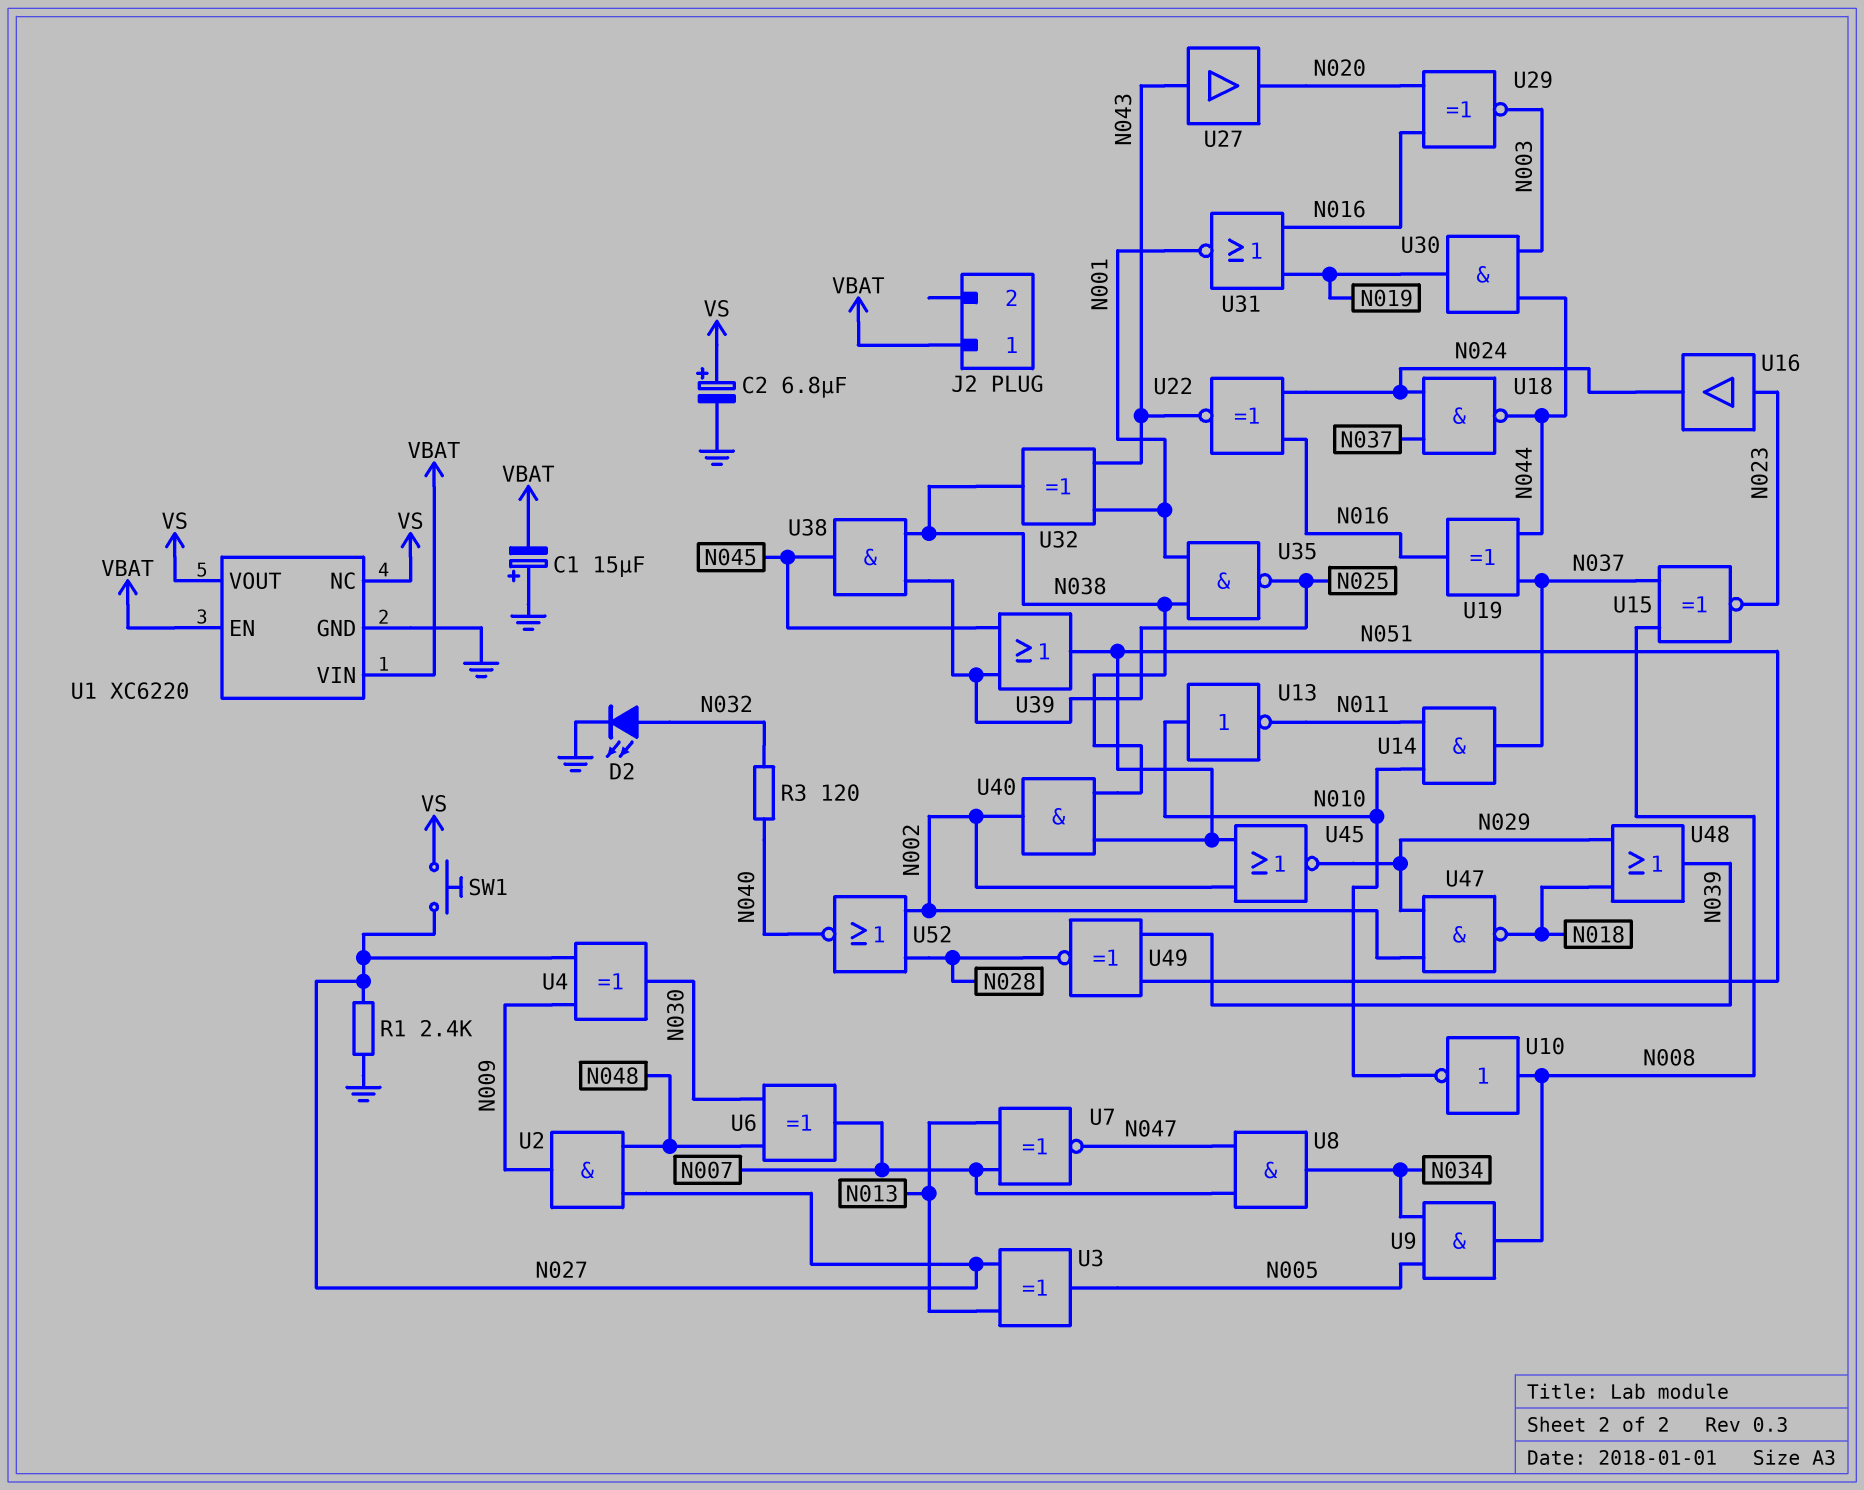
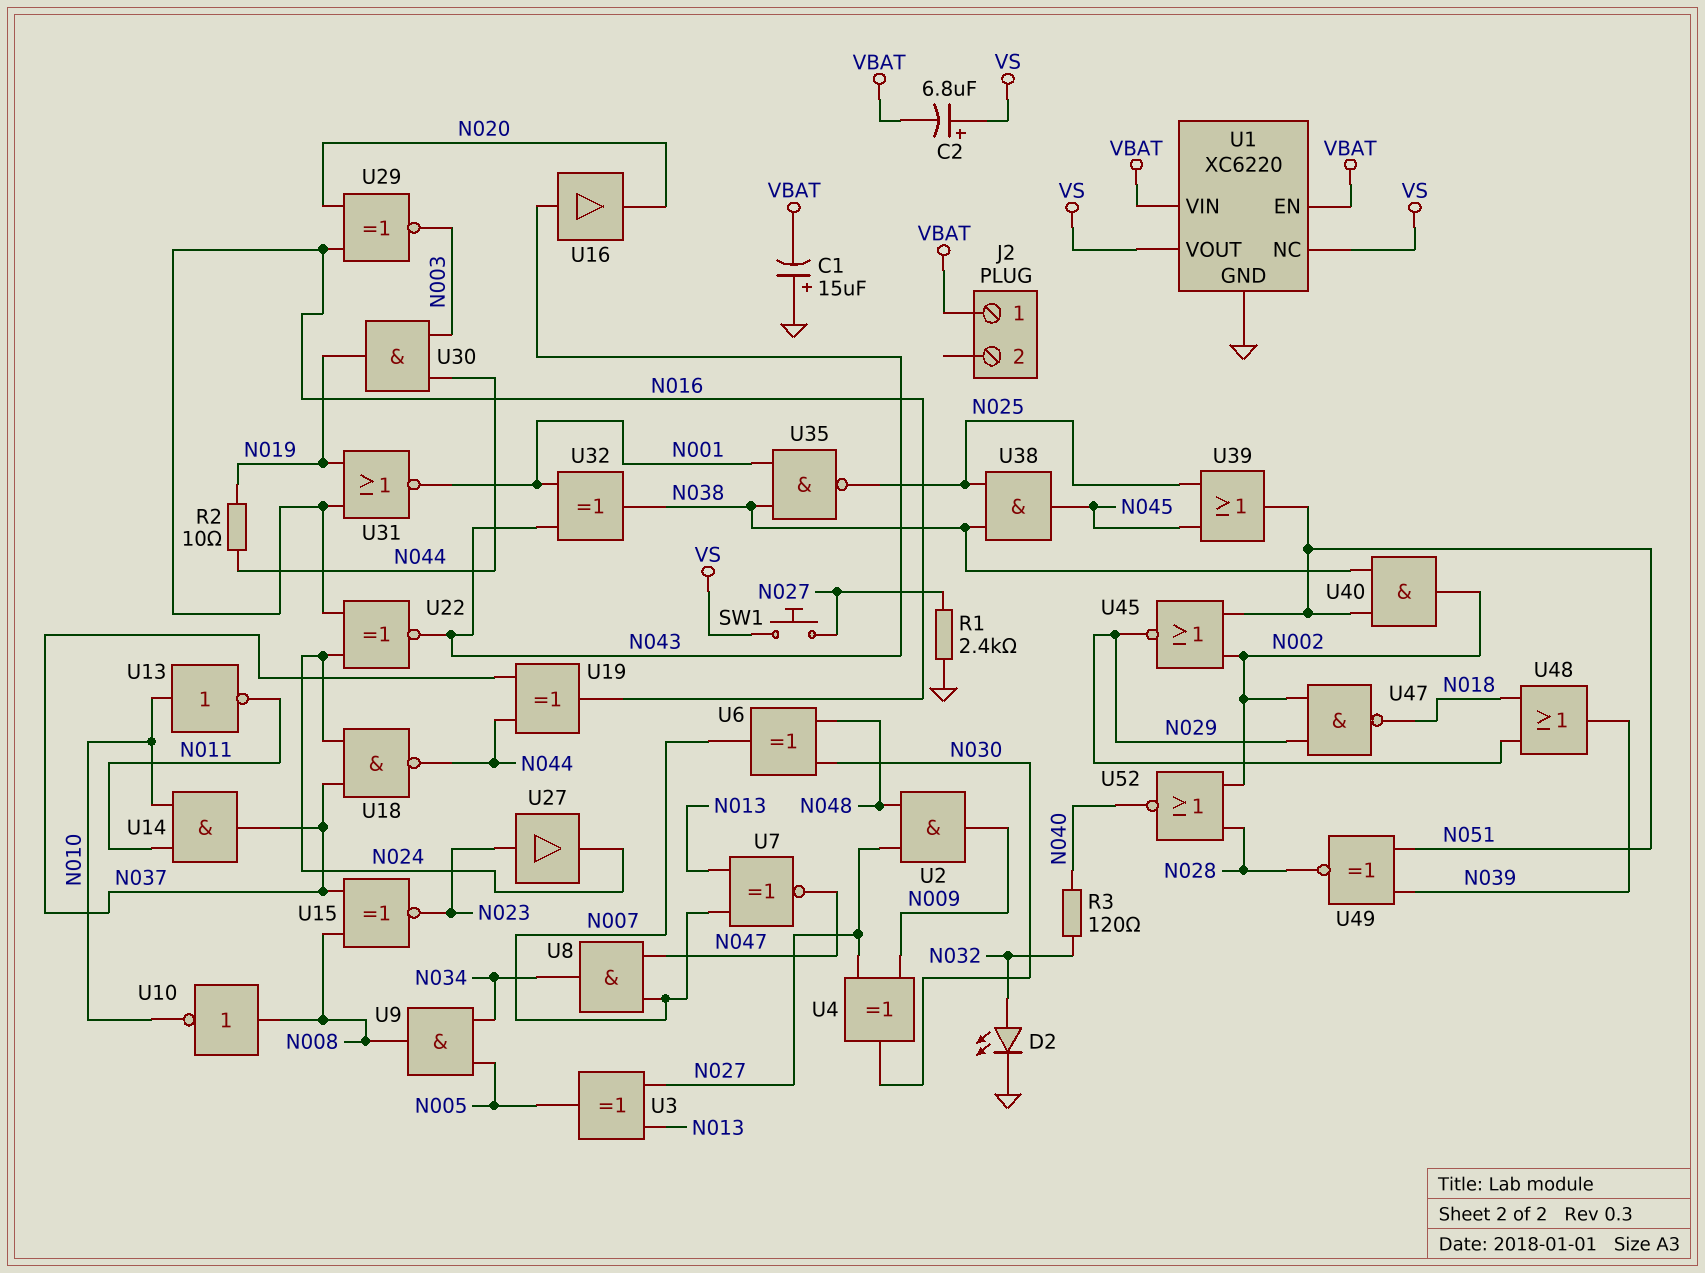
C2: 6.8uF (plus VS, minus GND) -> 6.8uF (plus VS, minus VBAT)
R2: none -> 10 (N019, N044)
U16: buffer (in N023, out N024) -> buffer (in N043, out N020)
U27: buffer (in N043, out N020) -> buffer (in N023, out N024)

